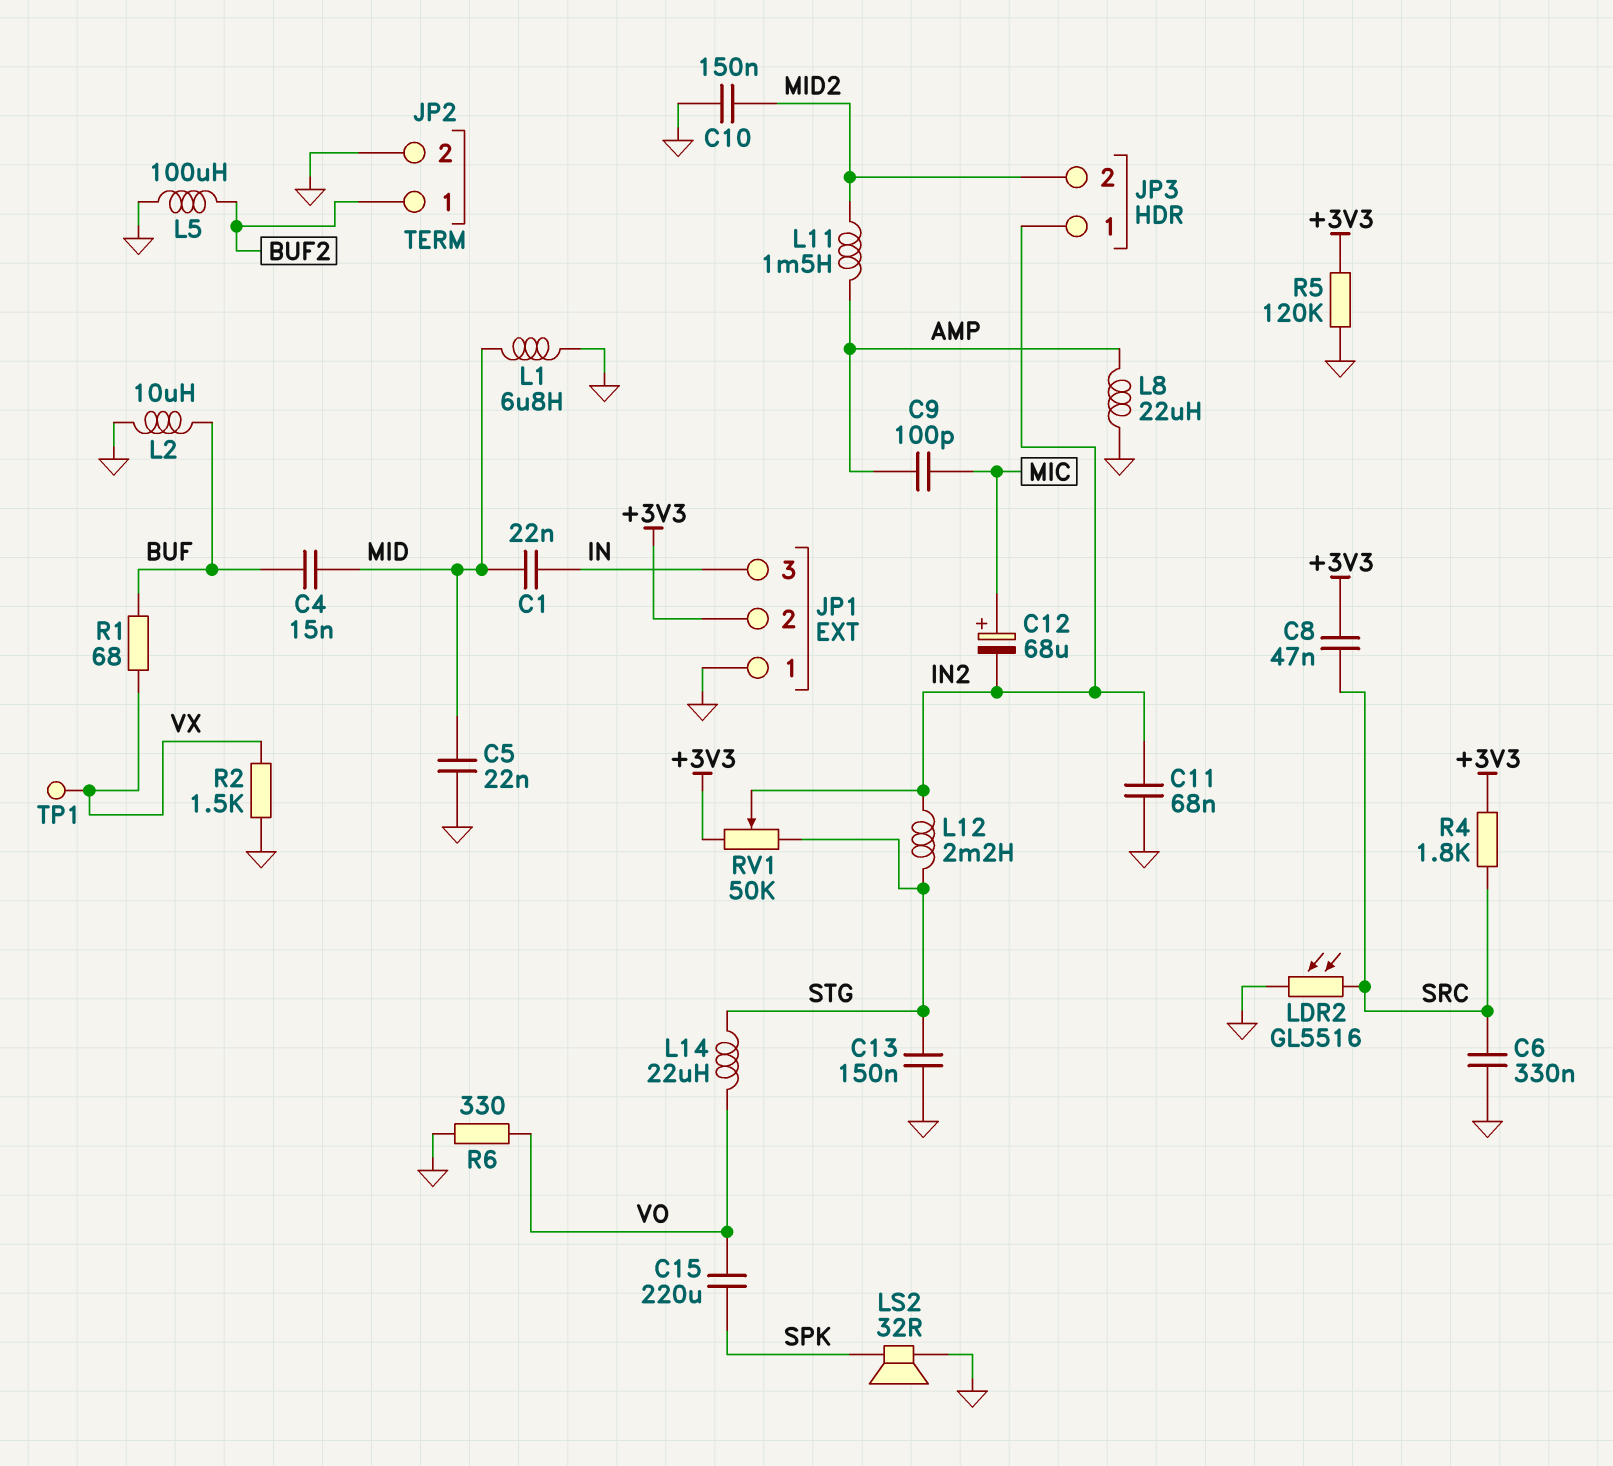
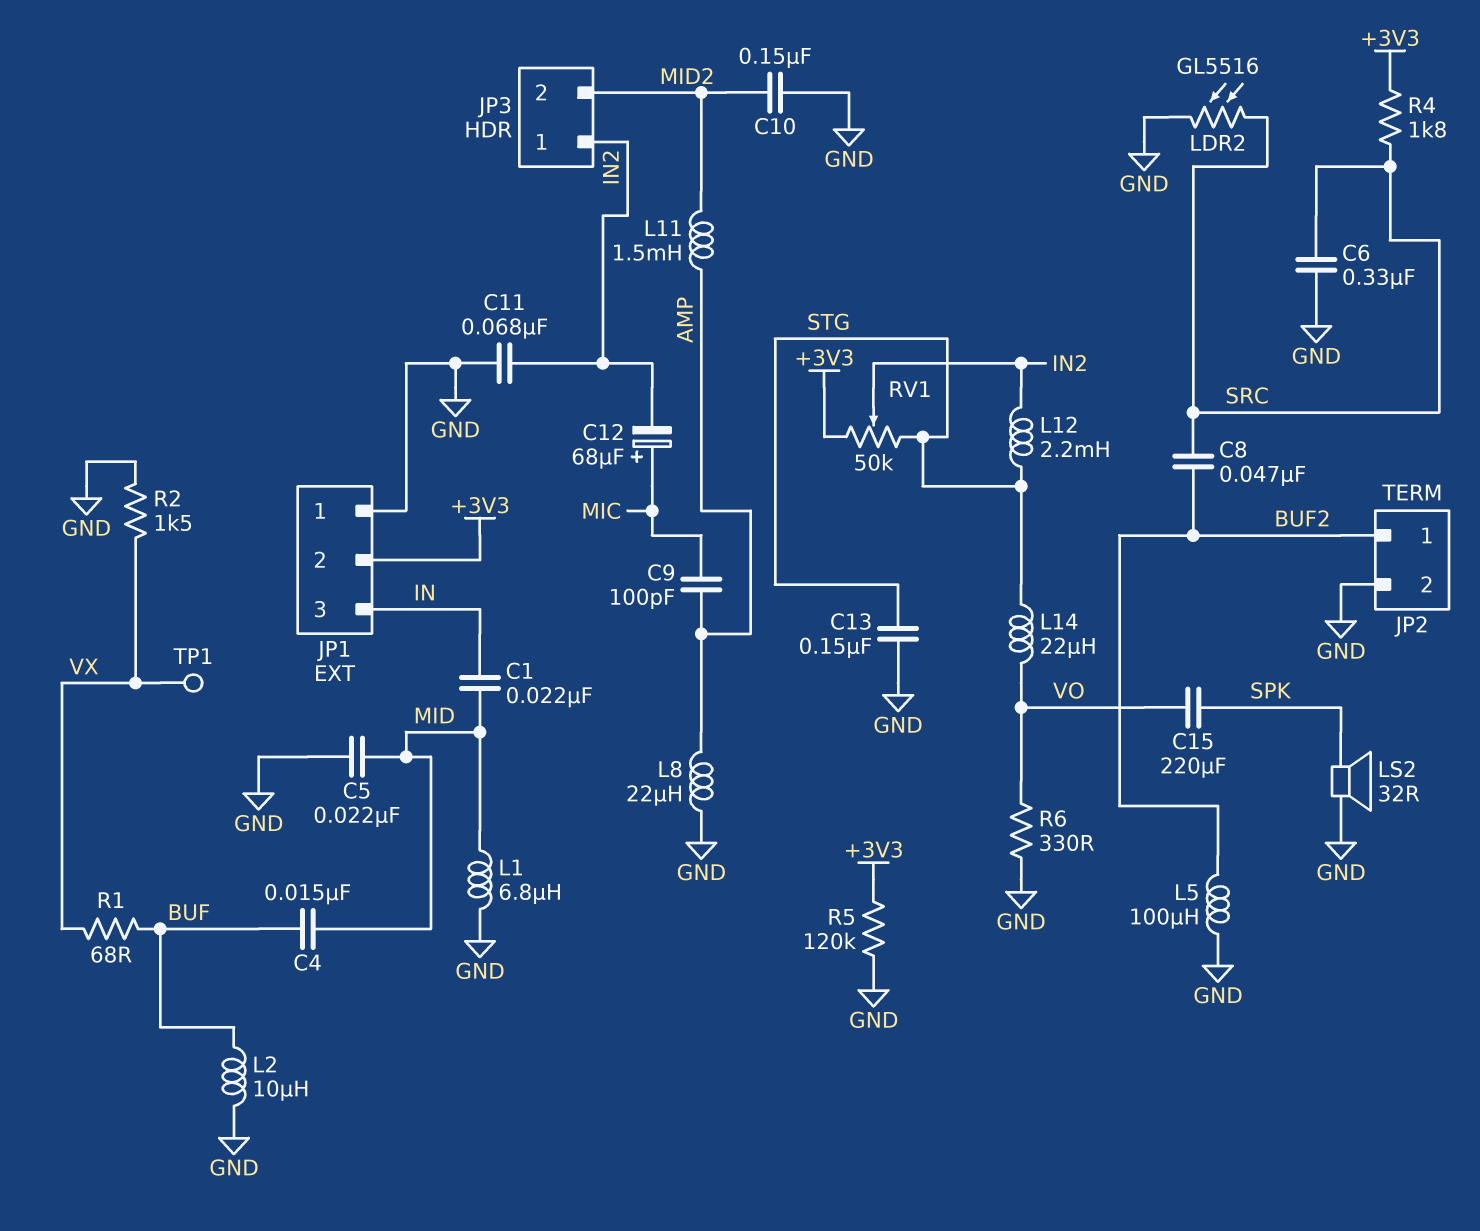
C8: 47nF (+3V3, SRC) -> 47nF (BUF2, SRC)

